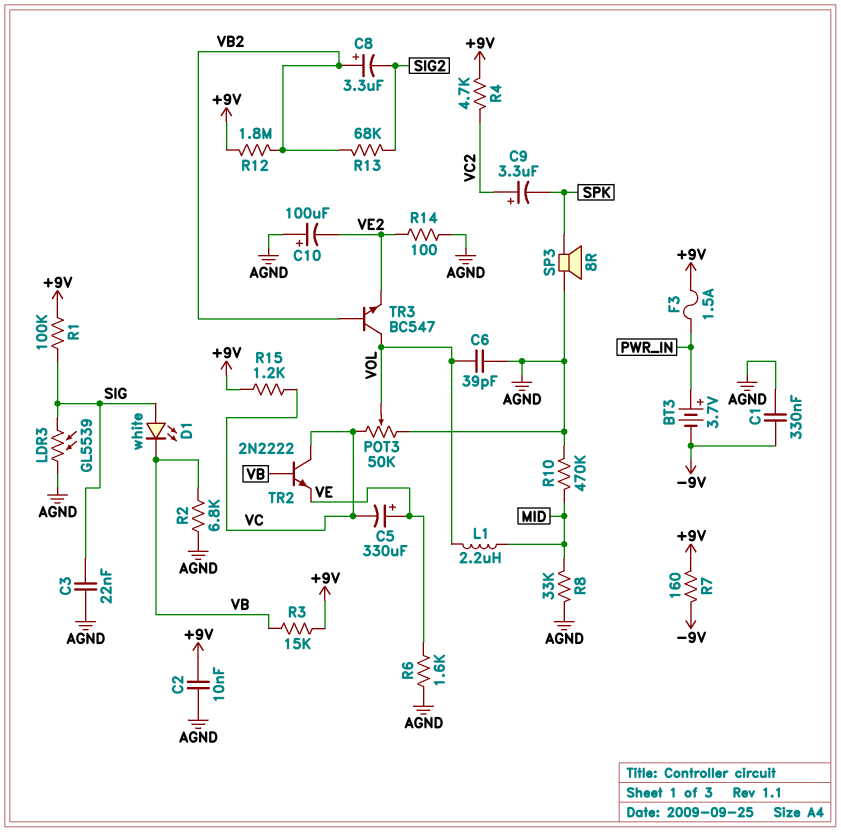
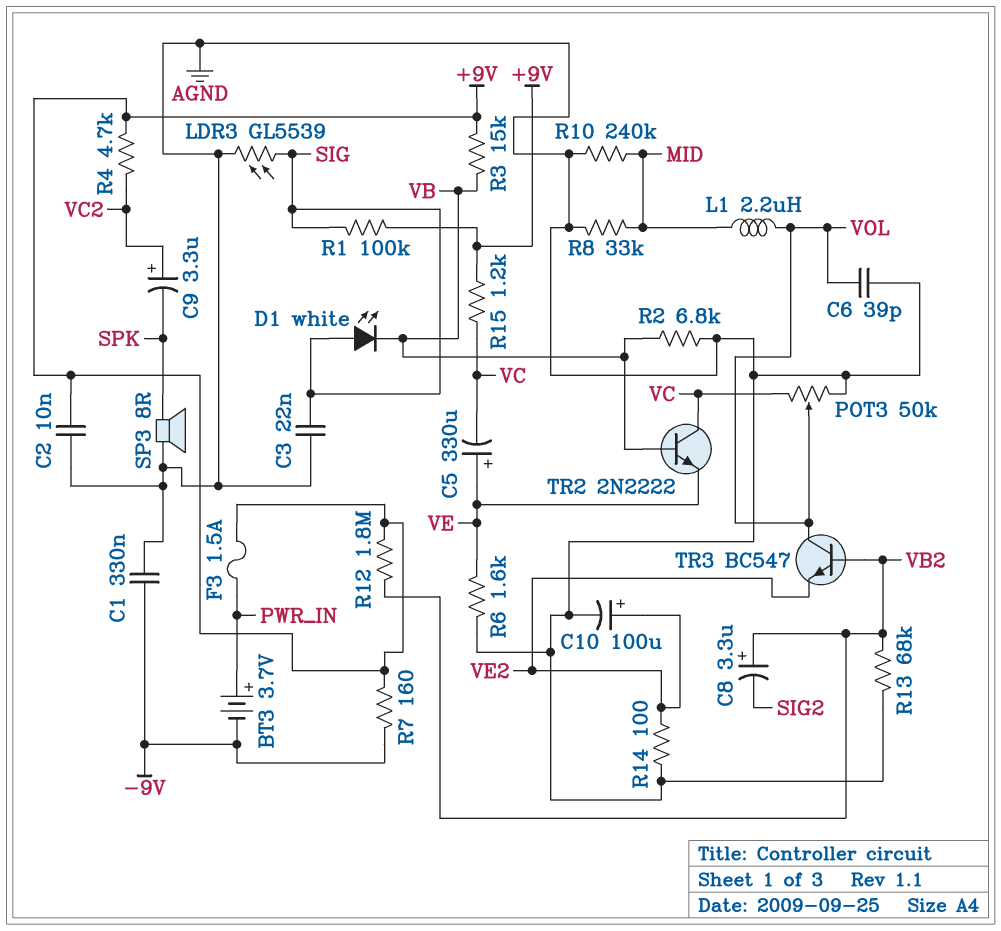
C10: 100uF (plus AGND, minus VE2) -> 100uF (plus VE2, minus AGND)
R10: 470k (AGND, MID) -> 240k (AGND, MID)
R13: 68k (SIG2, VB2) -> 68k (AGND, VB2)

